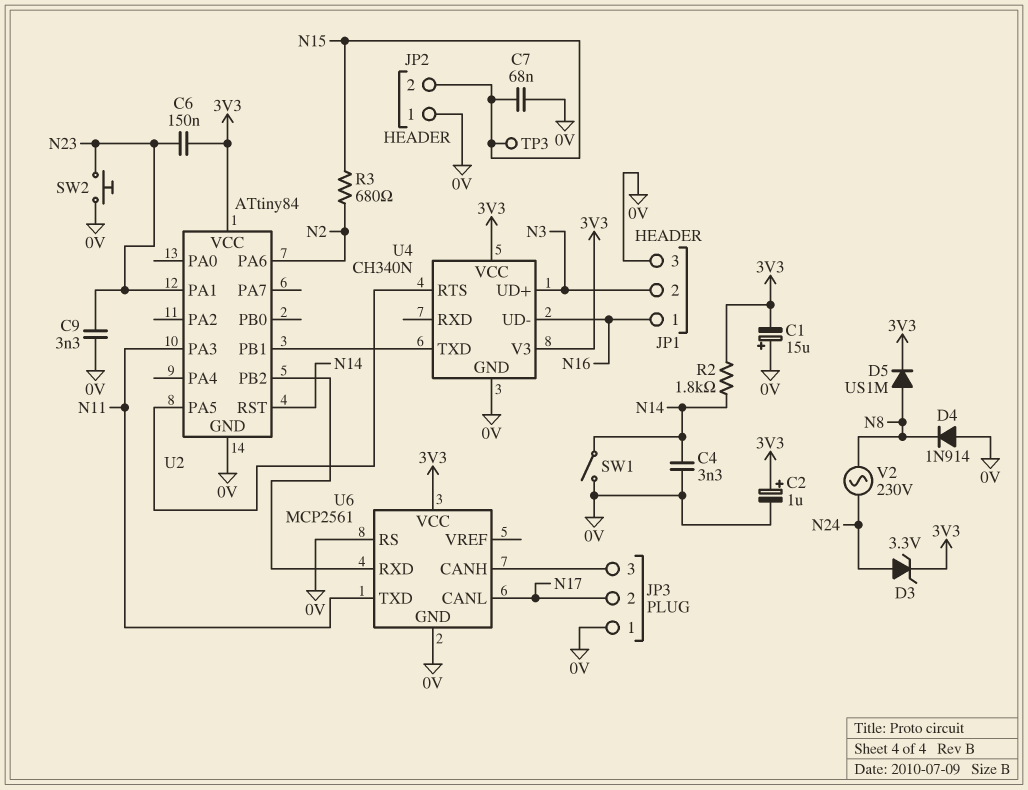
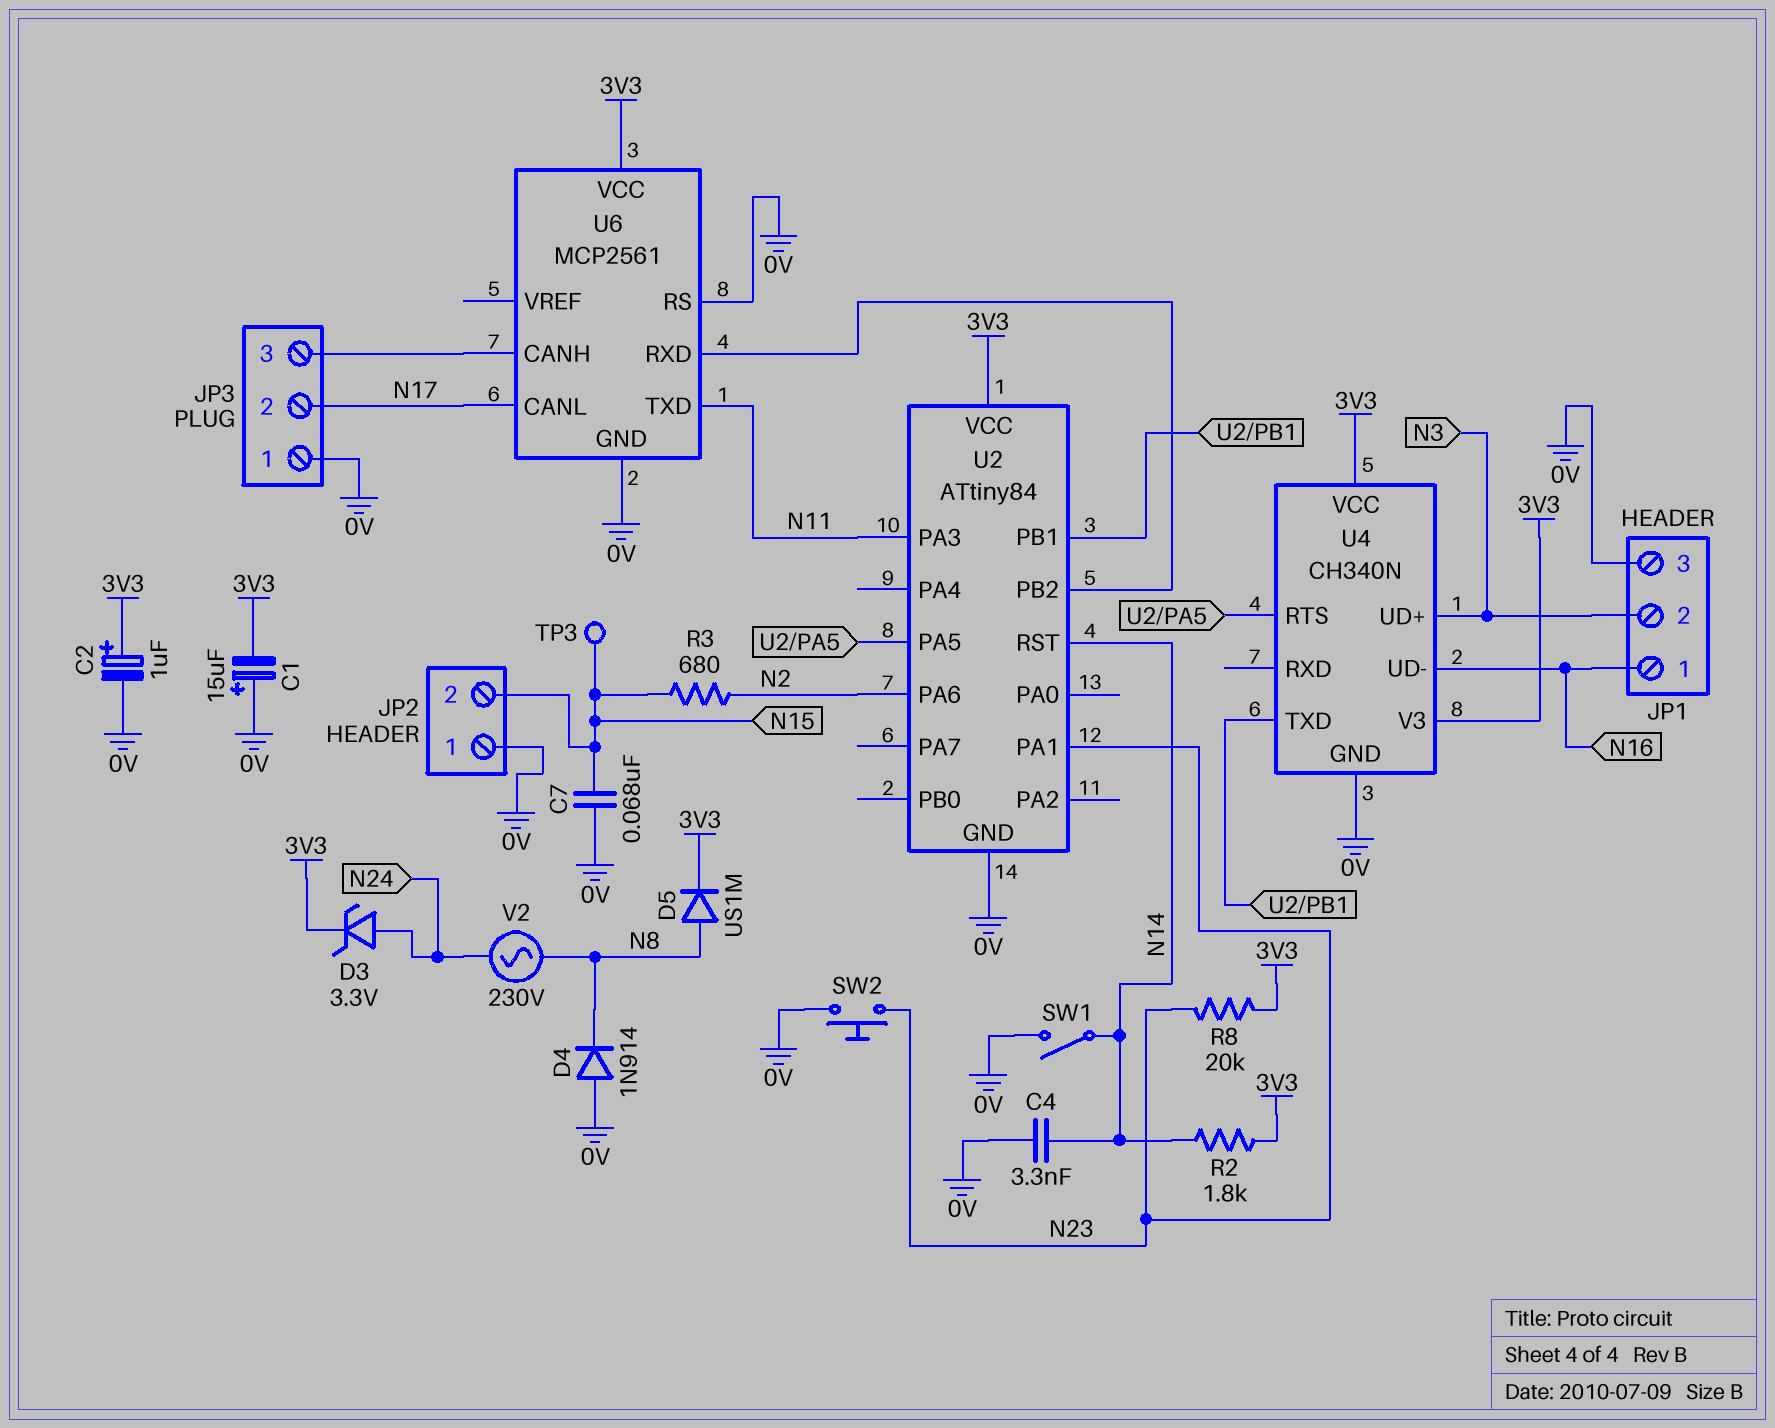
C6: 150nF (3V3, N23) -> none
C9: 3.3nF (0V, N23) -> none
R8: none -> 20k (3V3, N23)

